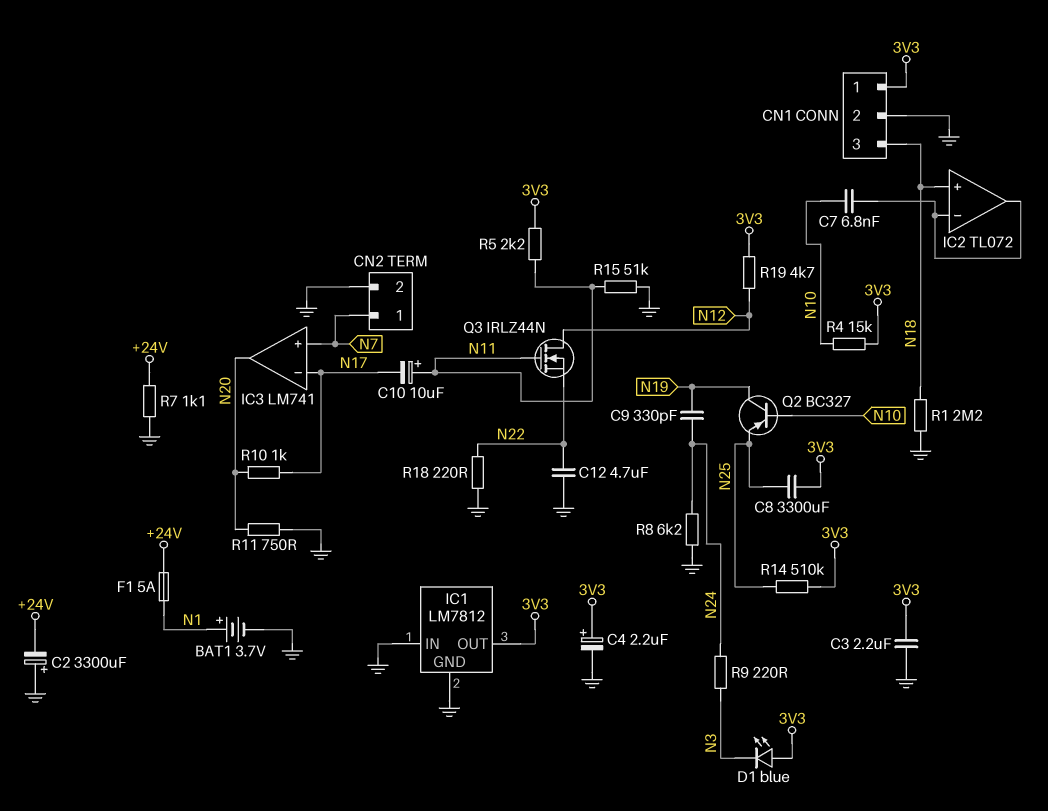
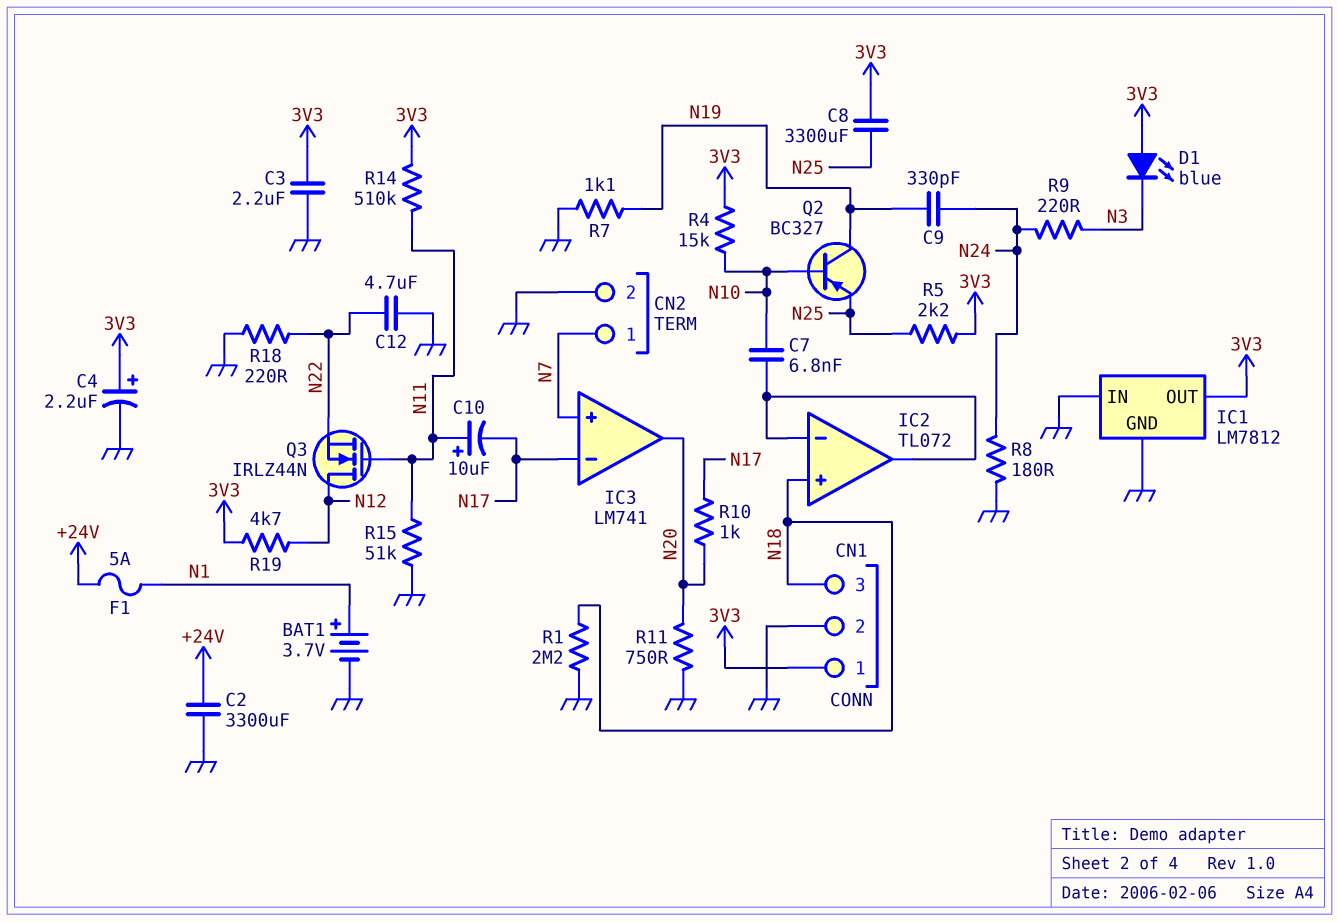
C2: 3300uF (plus GND, minus +24V) -> 3300uF (+24V, GND)
R5: 2.2k (3V3, N11) -> 2.2k (3V3, N25)
R7: 1.1k (+24V, GND) -> 1.1k (GND, N19)
R8: 6.2k (GND, N24) -> 180 (GND, N24)
R14: 510k (3V3, N25) -> 510k (3V3, N11)

